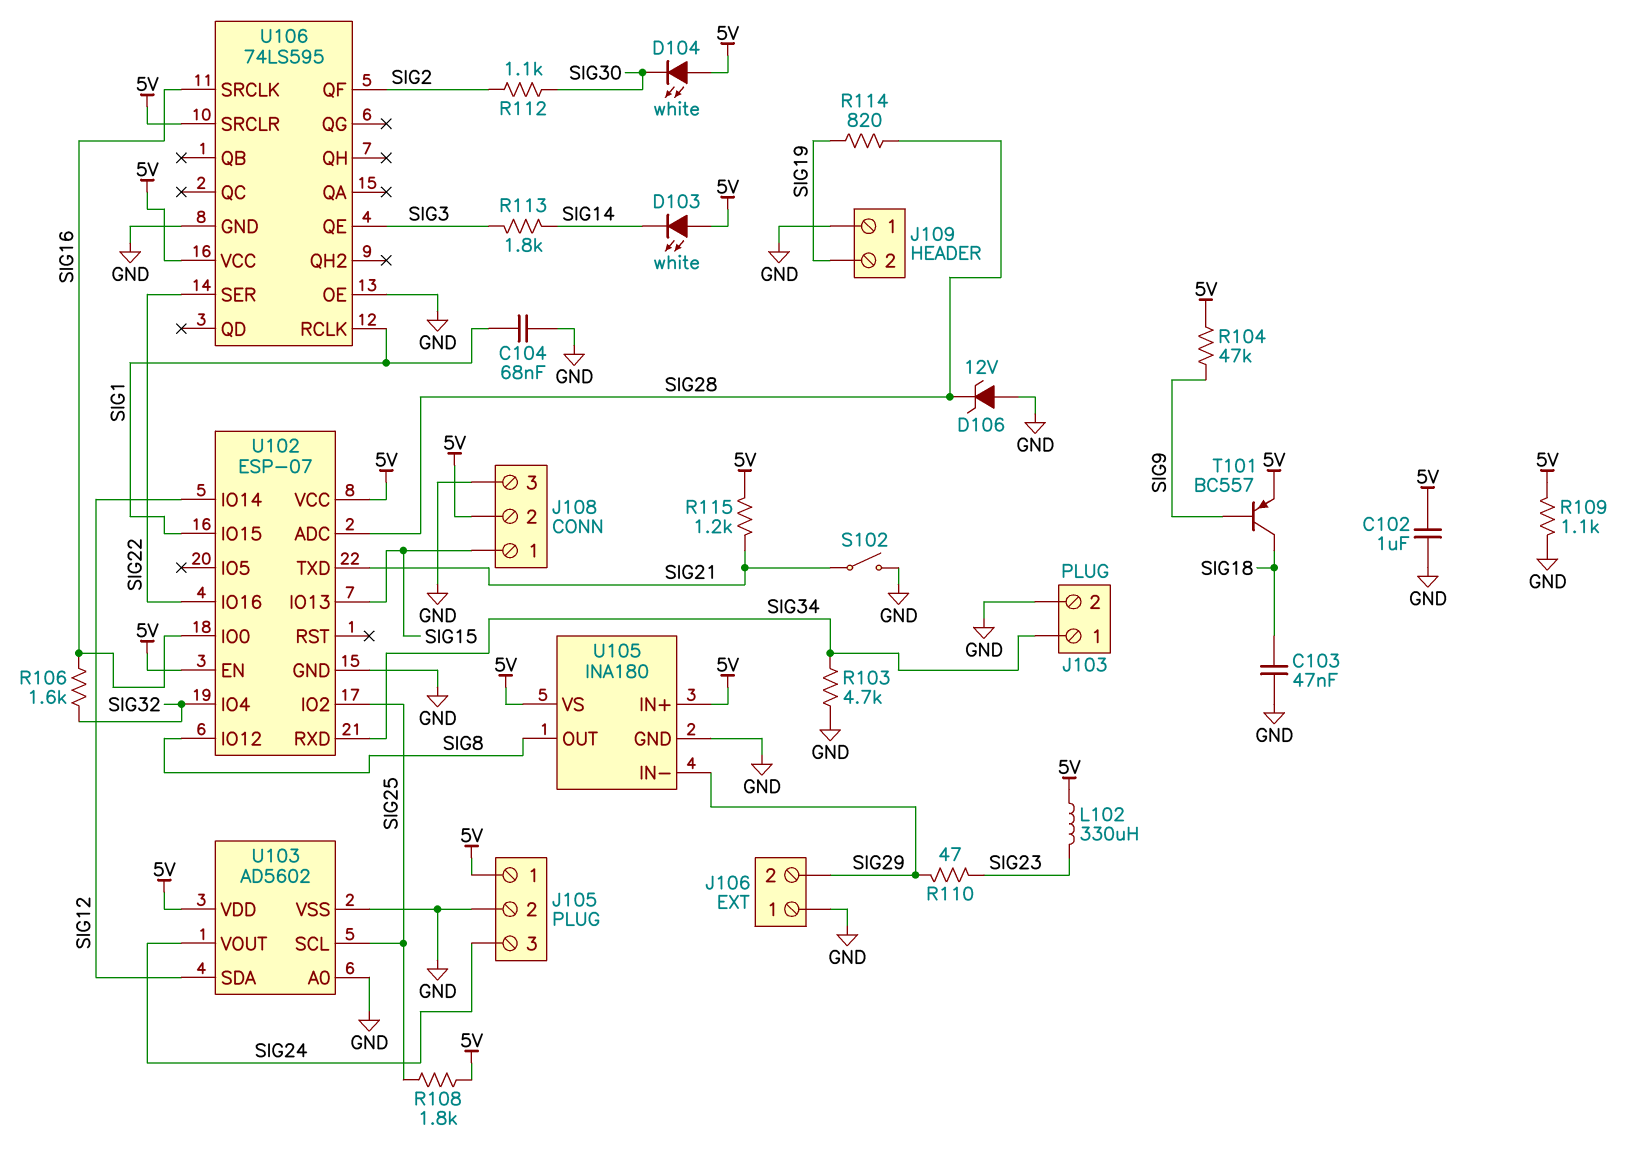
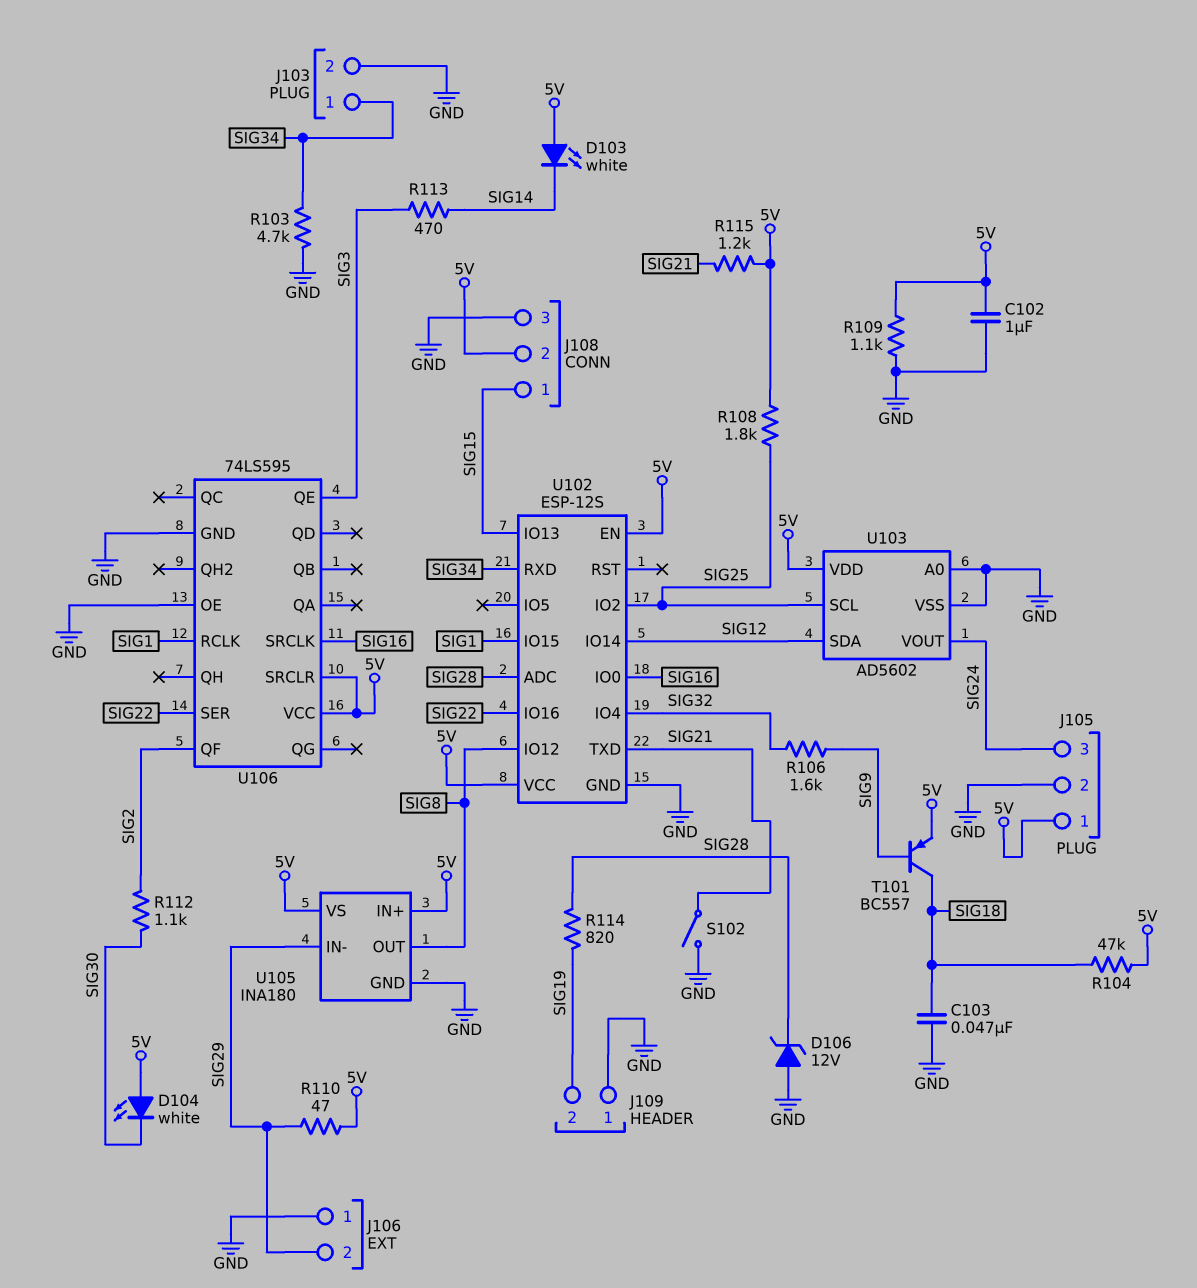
C104: 68nF (GND, SIG1) -> none
L102: 330uH (5V, SIG23) -> none
R104: 47k (5V, SIG9) -> 47k (5V, SIG18)
R106: 1.6k (SIG16, SIG32) -> 1.6k (SIG9, SIG32)
R110: 47 (SIG23, SIG29) -> 47 (5V, SIG29)
R113: 1.8k (SIG3, SIG14) -> 470 (SIG3, SIG14)
U102: ESP-07 -> ESP-12S

